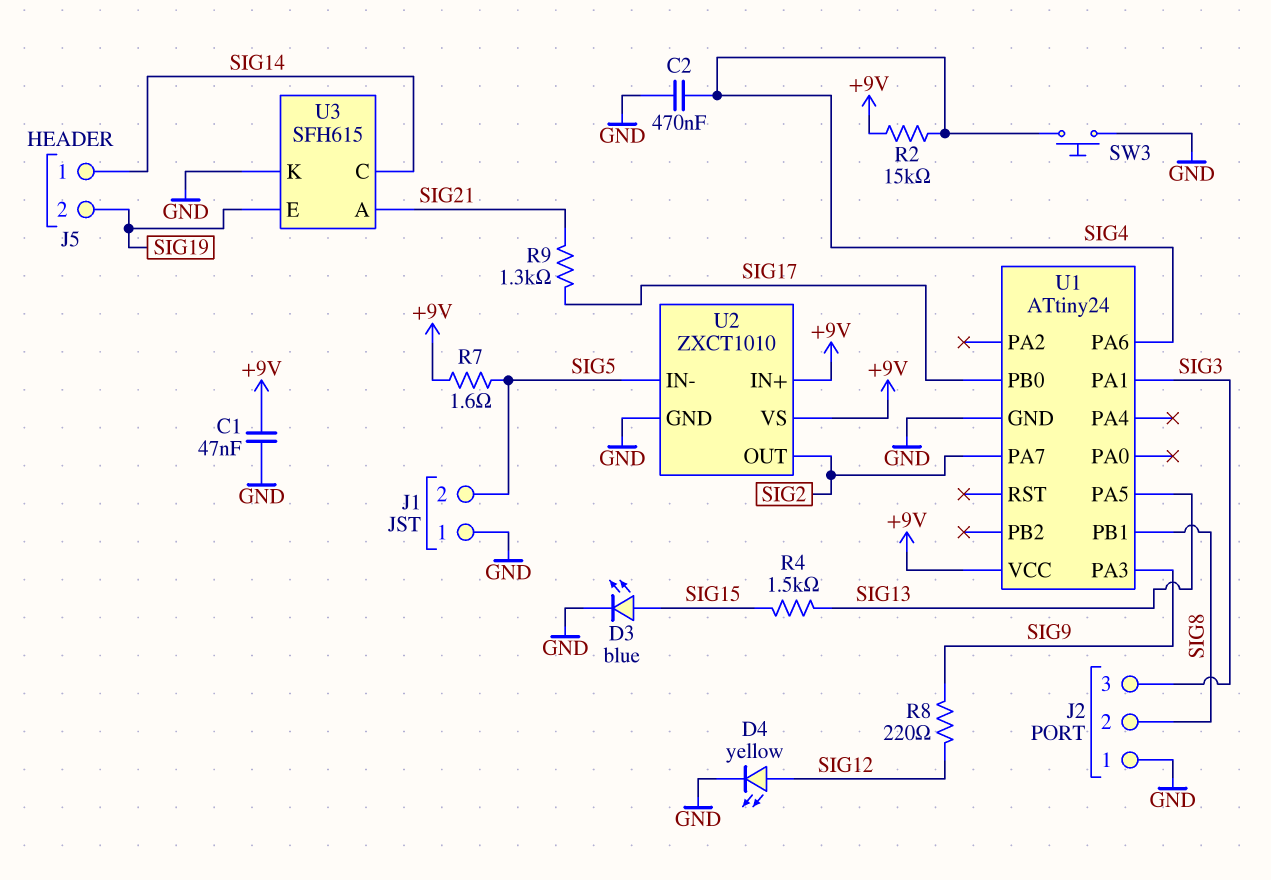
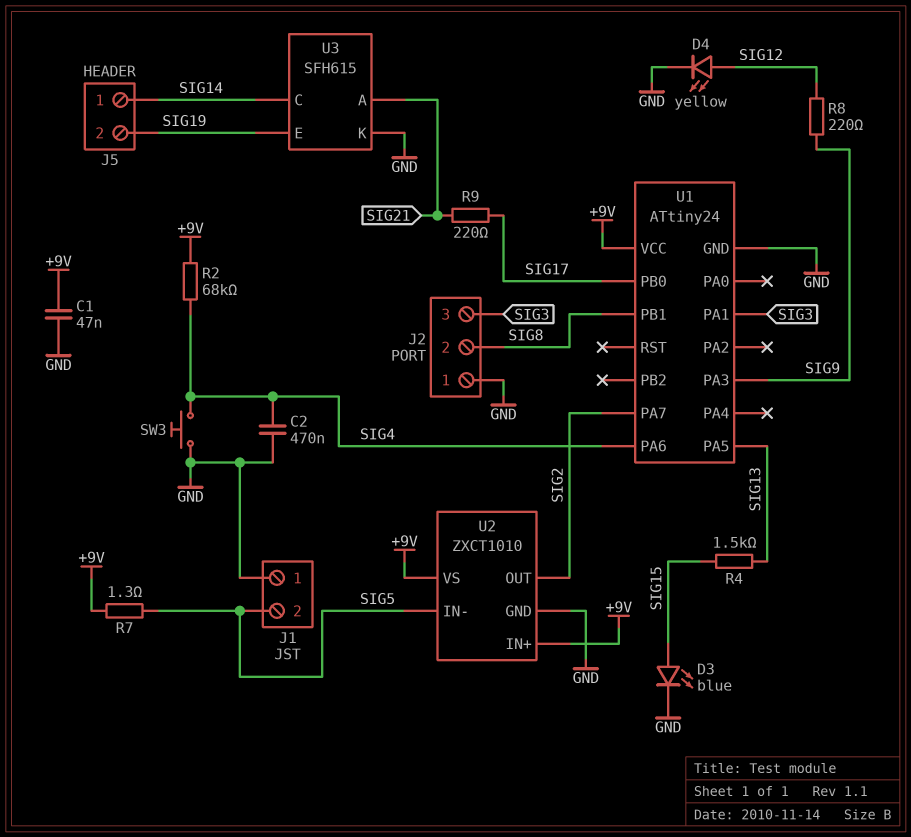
R2: 15k (+9V, SIG4) -> 68k (+9V, SIG4)
R7: 1.6 (+9V, SIG5) -> 1.3 (+9V, SIG5)
R9: 1.3k (SIG17, SIG21) -> 220 (SIG17, SIG21)

